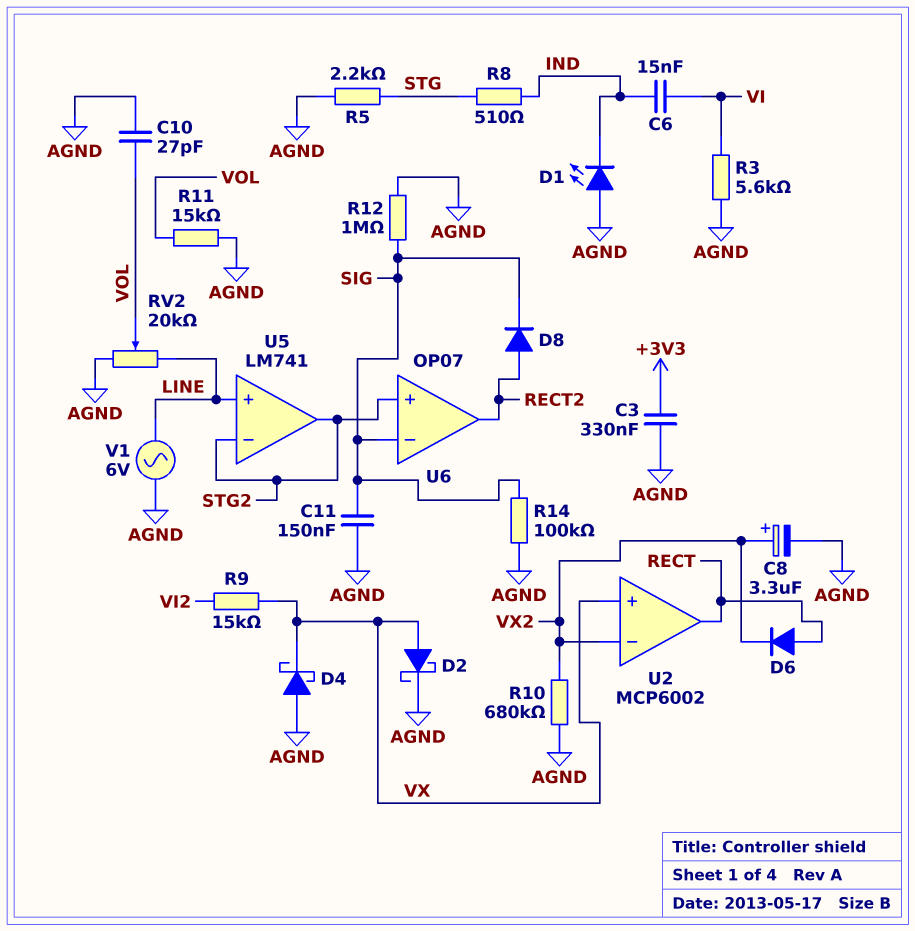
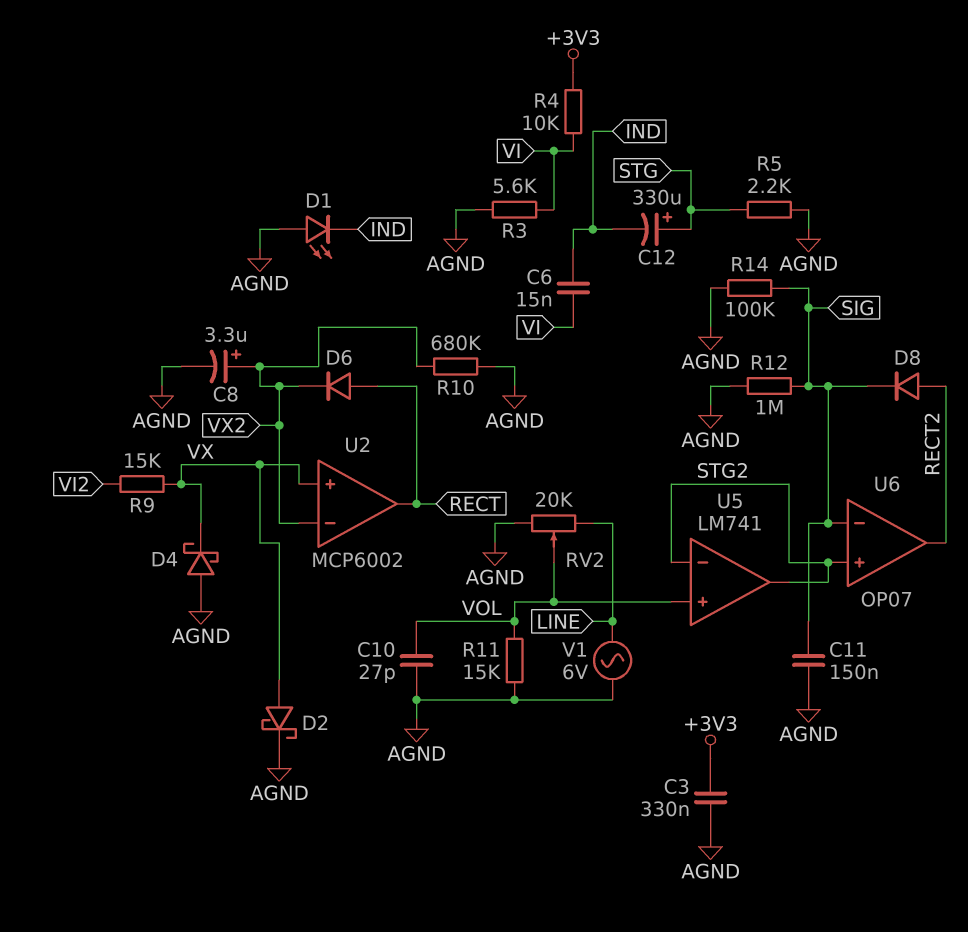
C12: none -> 330uF (plus STG, minus IND)
R4: none -> 10k (+3V3, VI)
R8: 510 (IND, STG) -> none
U5 pin in+: LINE -> VOL

